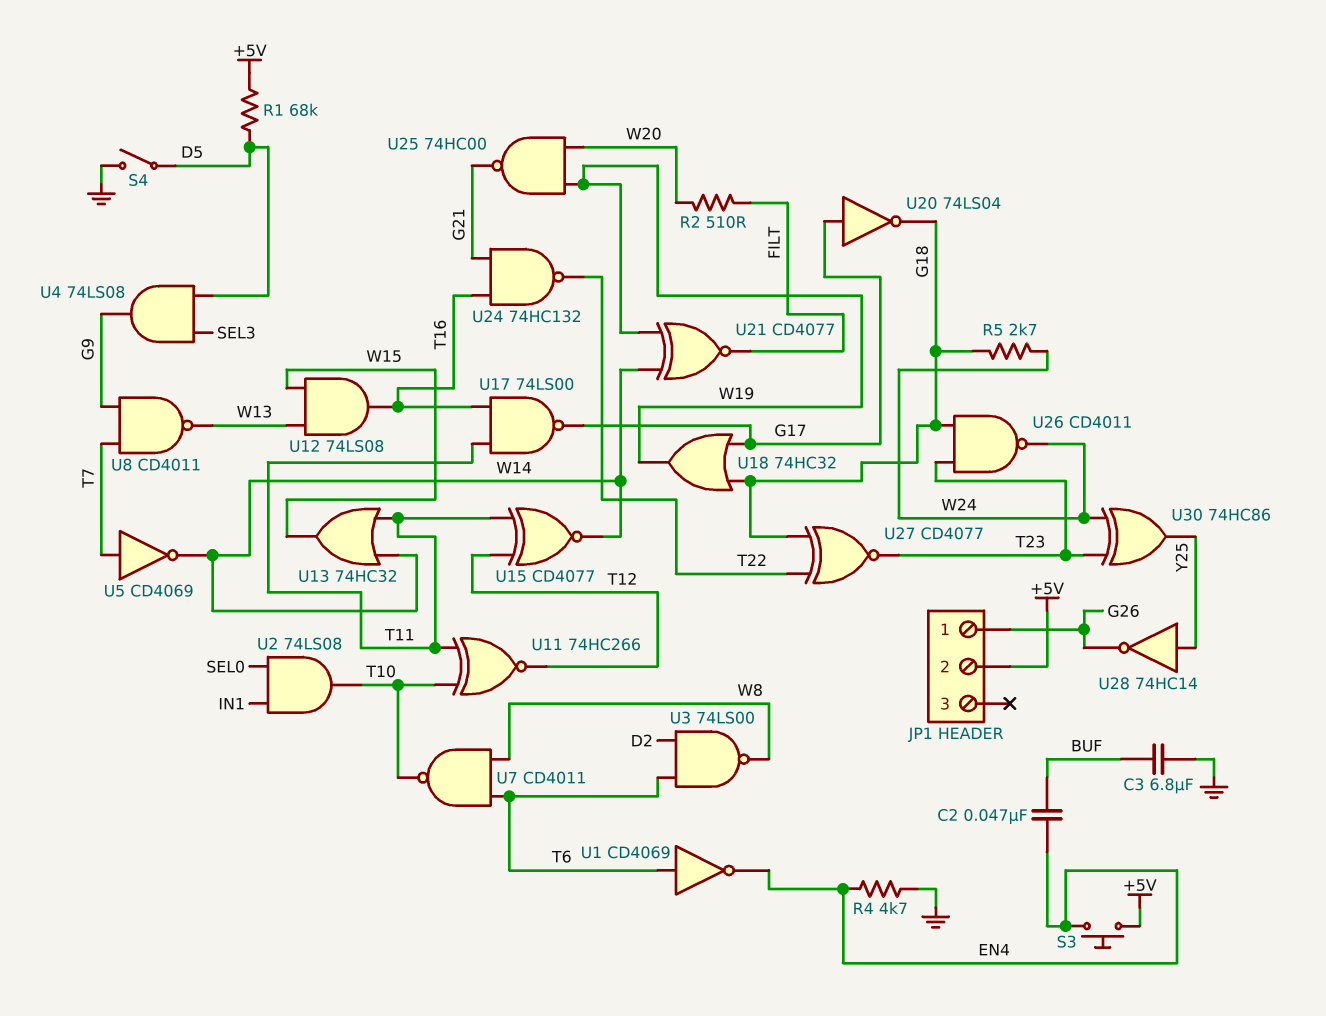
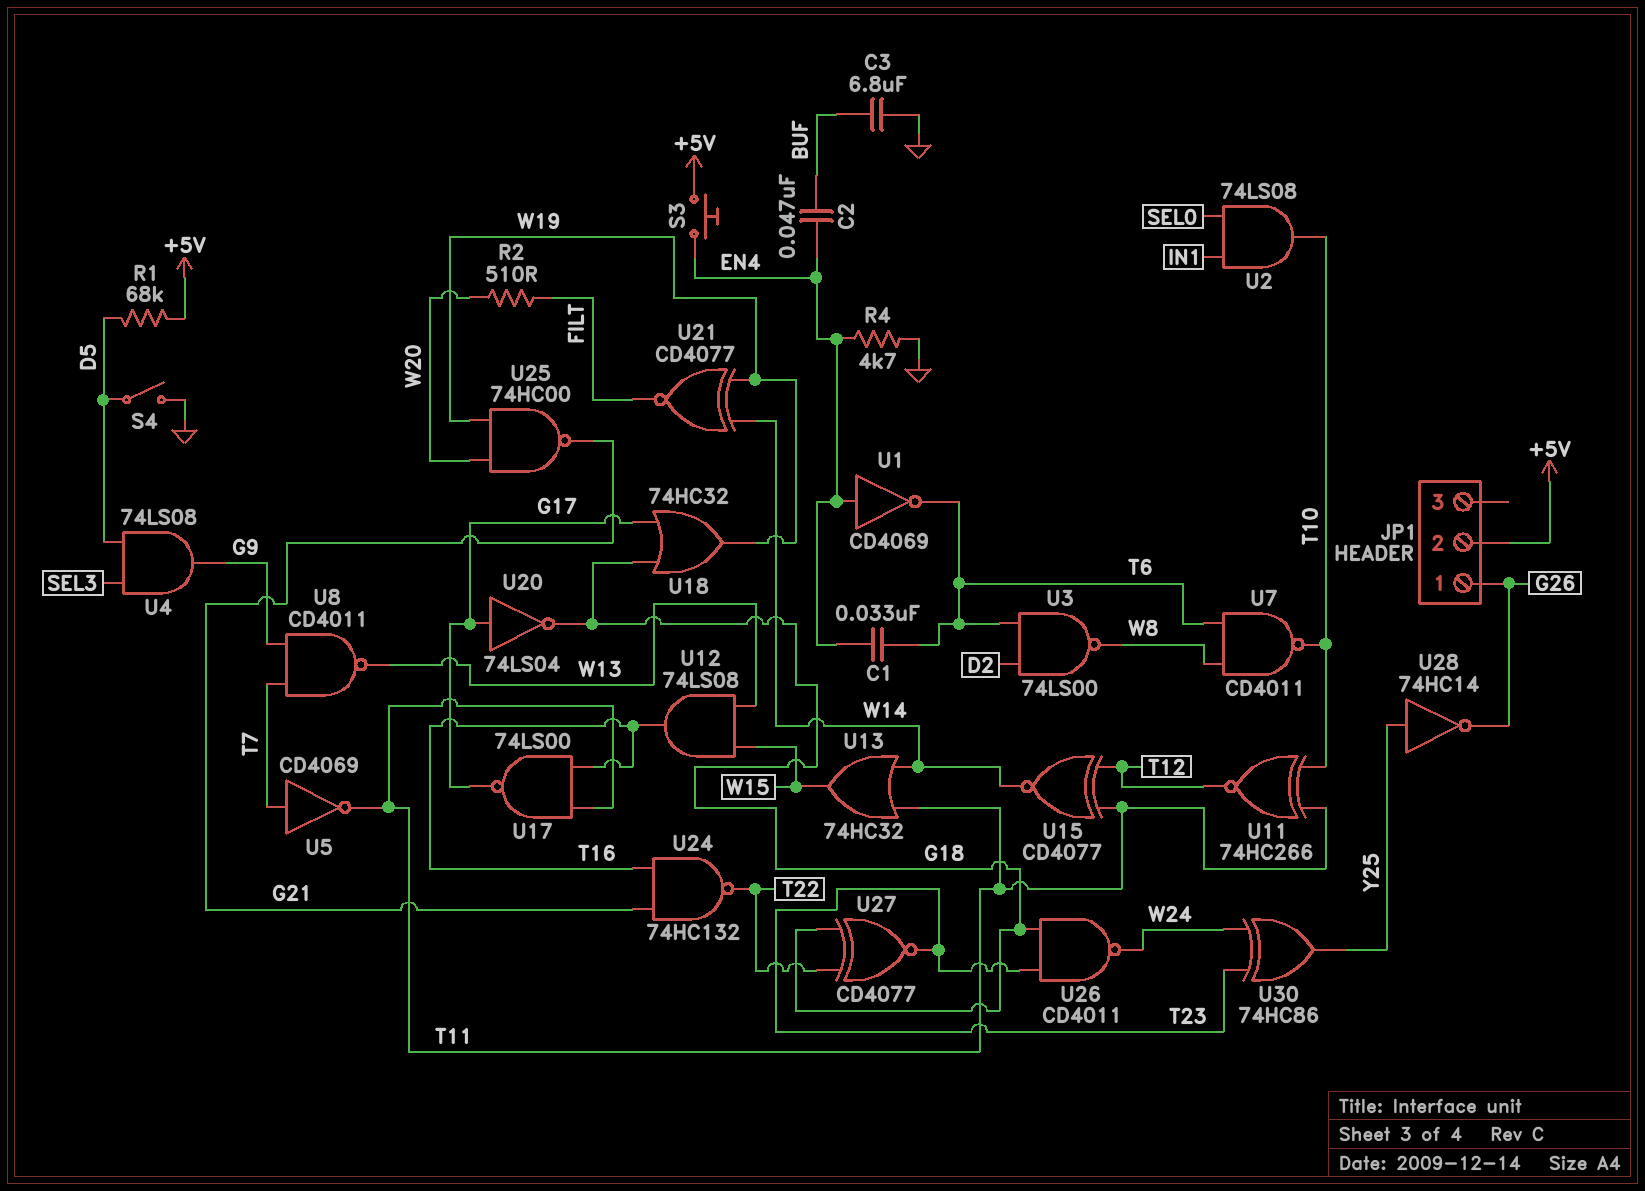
C1: none -> 33nF (EN4, T6)
R5: 2.7k (G18, W24) -> none
U1: NOT CD4069 (in T6, out EN4) -> NOT CD4069 (in EN4, out T6)
U5: NOT CD4069 (in T7, out W14) -> NOT CD4069 (in T7, out T11)

